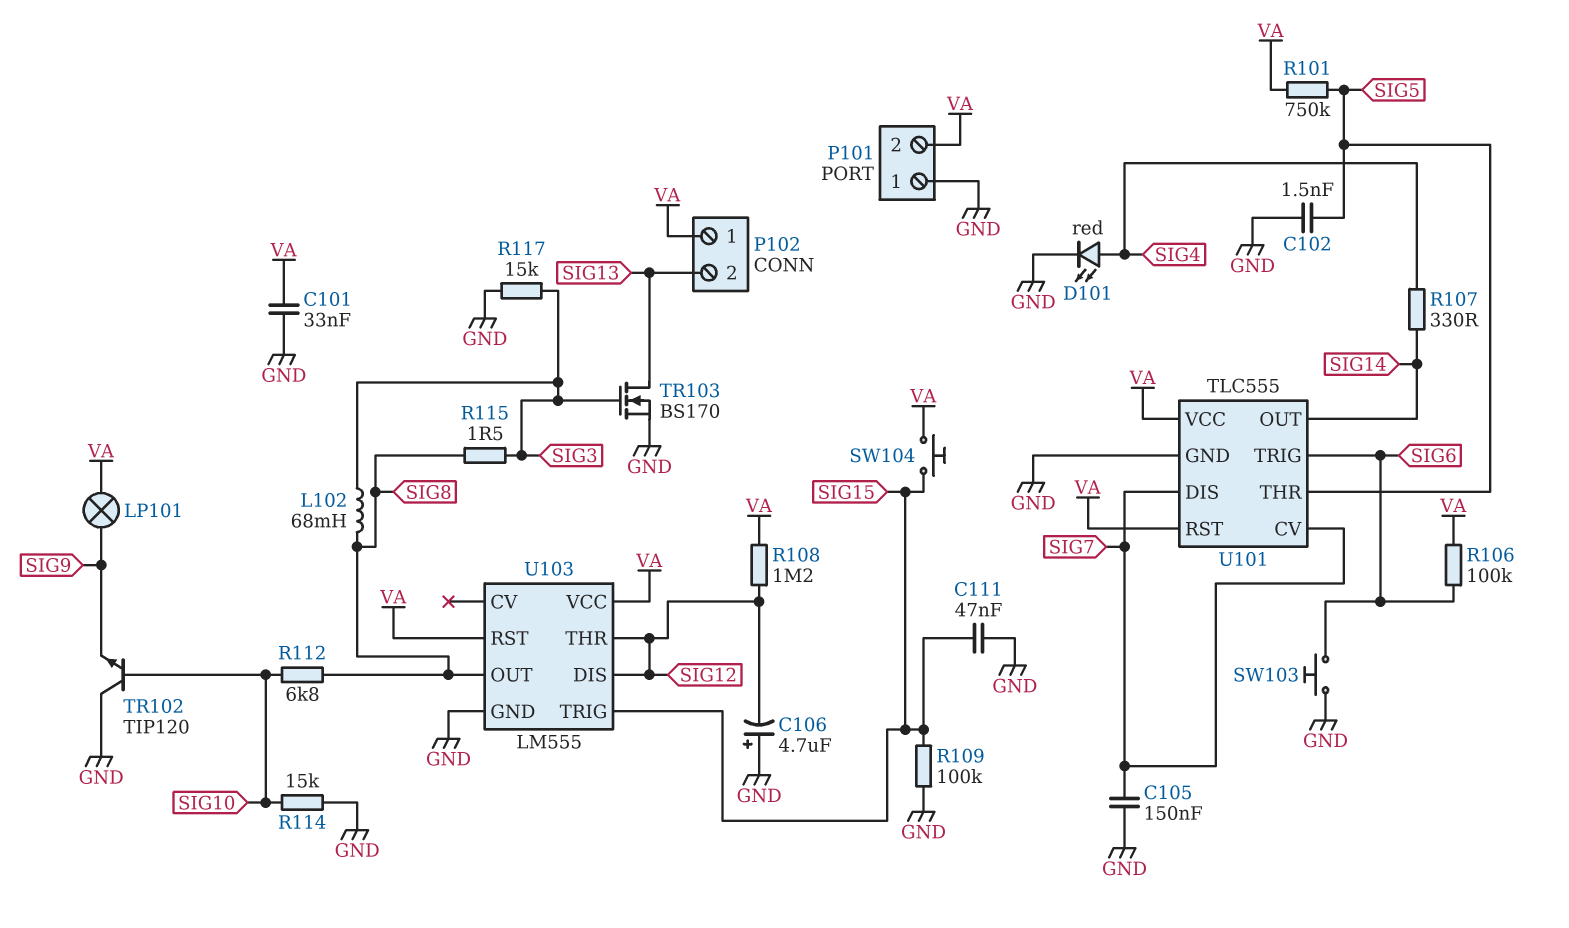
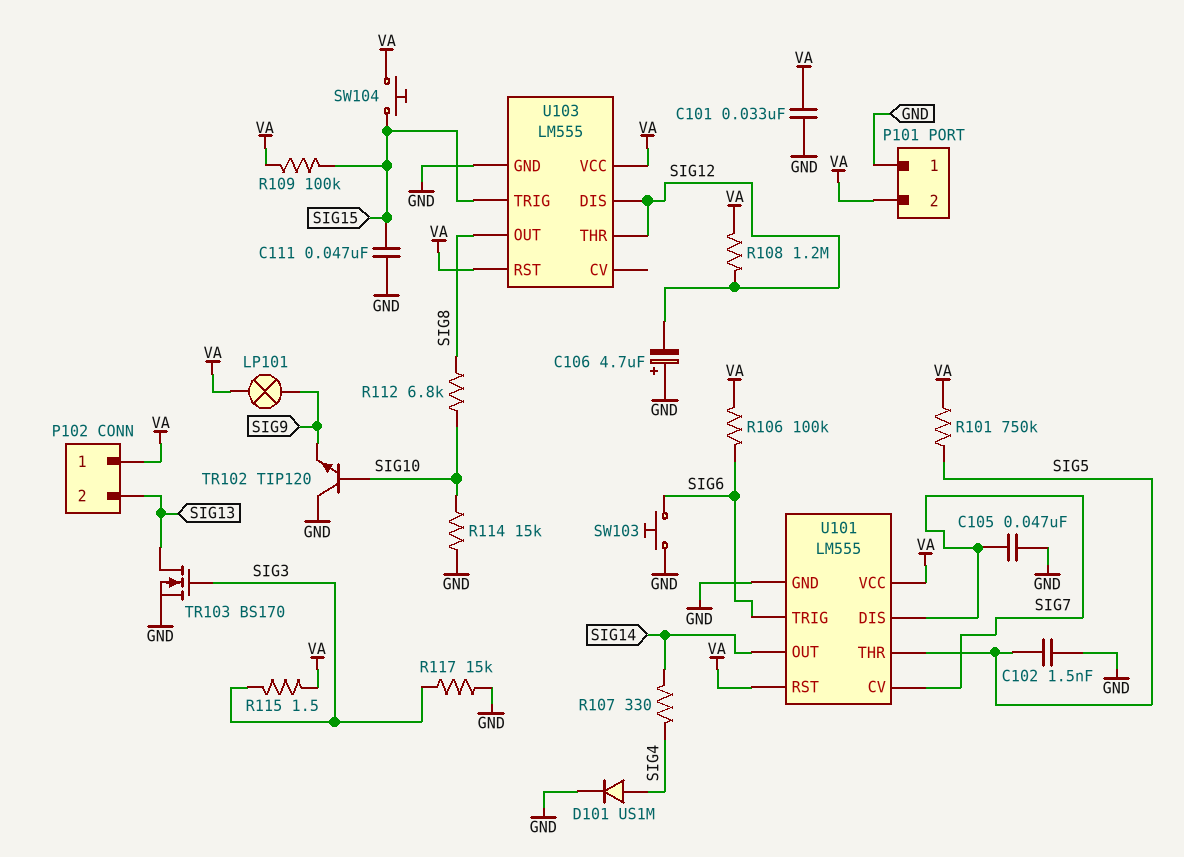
C105: 150nF (GND, SIG7) -> 47nF (GND, SIG7)
D101: LED red (A SIG4, K GND) -> diode US1M (A SIG4, K GND)
L102: 68mH (SIG3, SIG8) -> none
R109: 100k (GND, SIG15) -> 100k (SIG15, VA)
R115: 1.5 (SIG3, SIG8) -> 1.5 (SIG3, VA)
U101: TLC555 -> LM555

